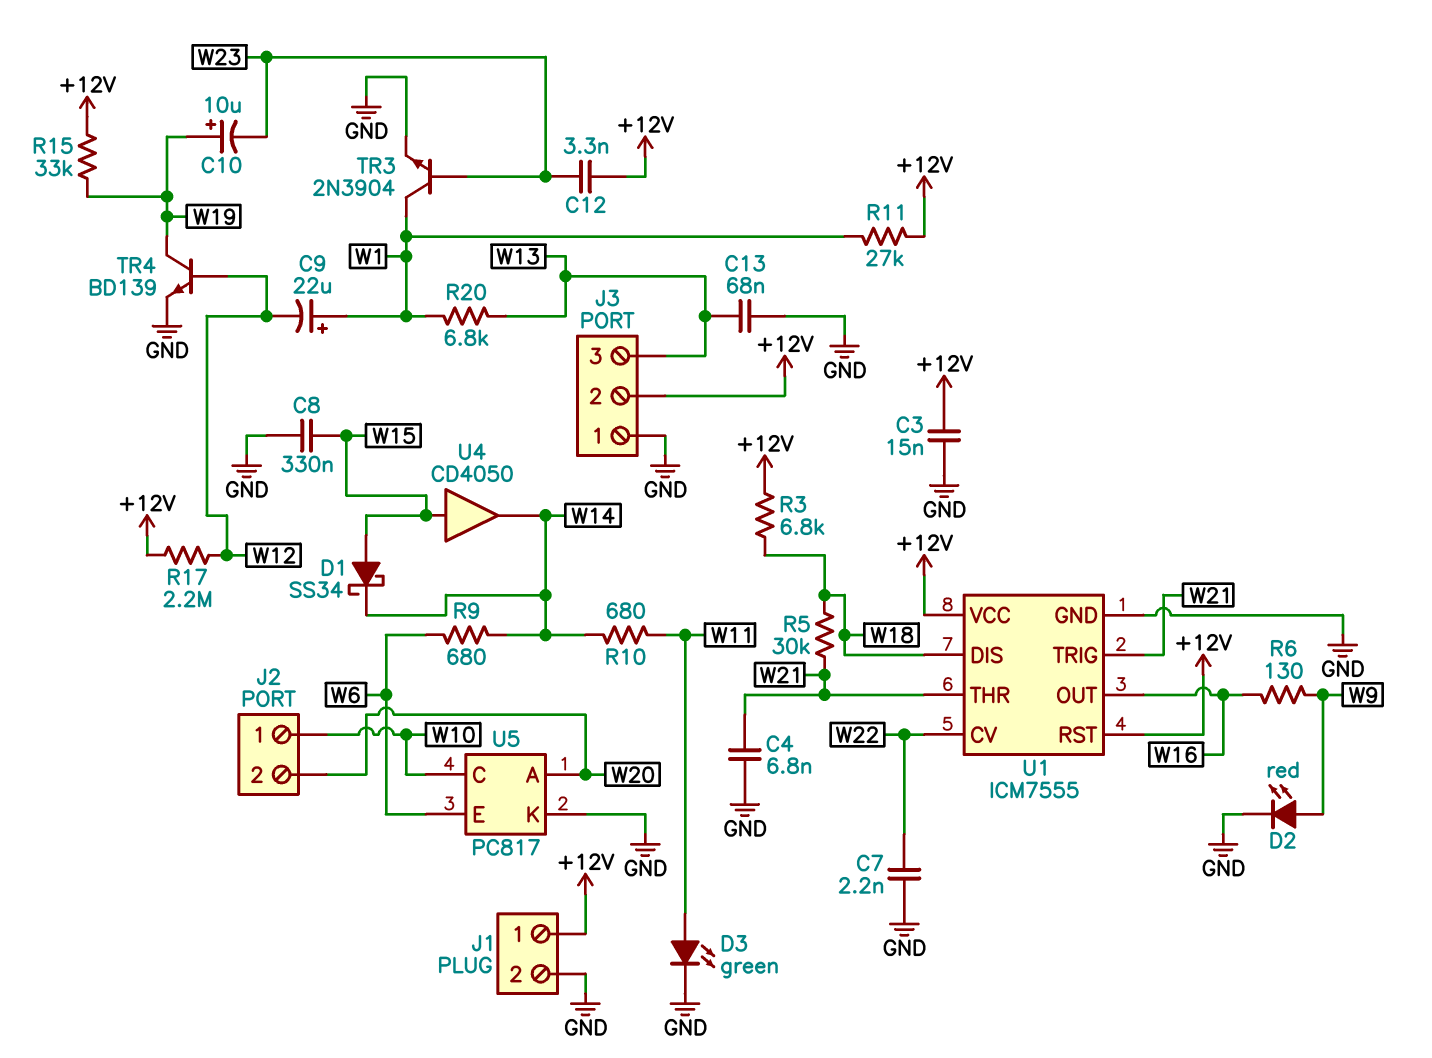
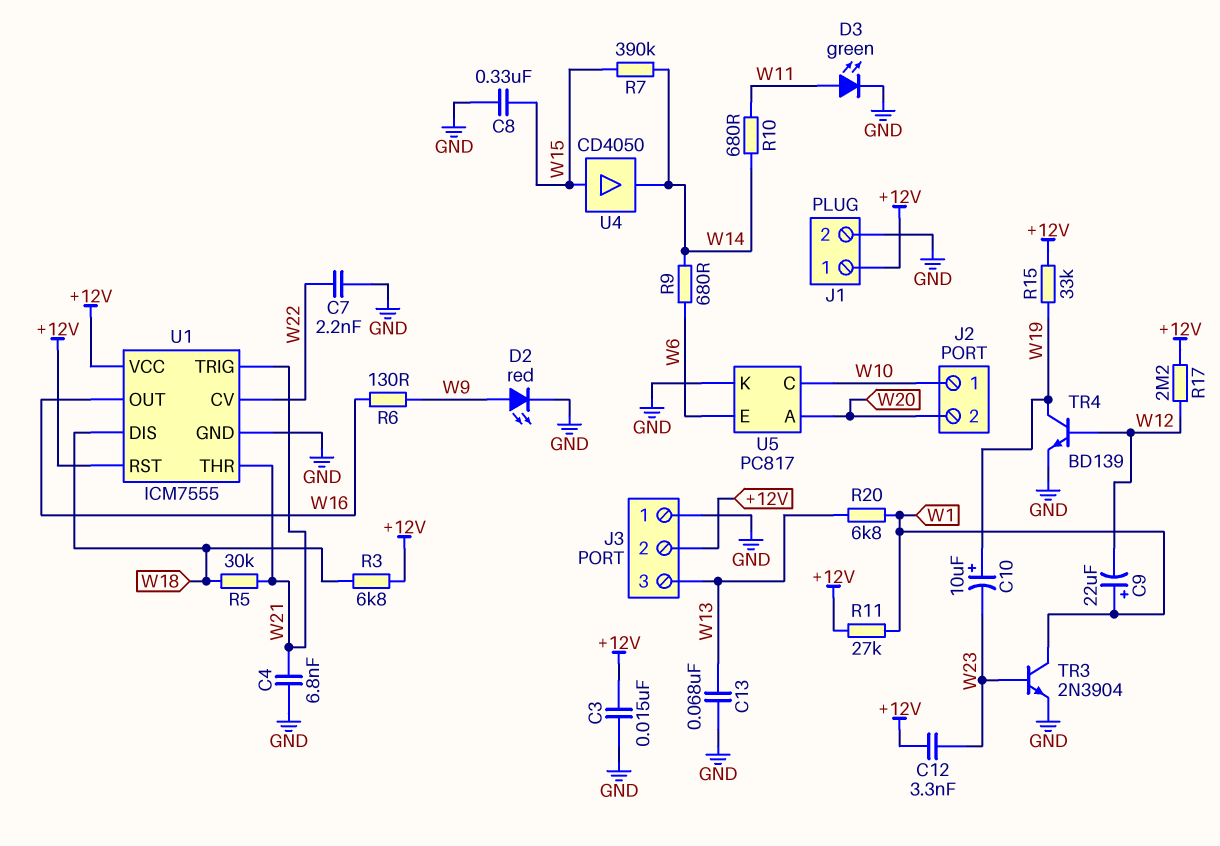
D1: schottky SS34 (A W15, K W14) -> none
R7: none -> 390k (W14, W15)

